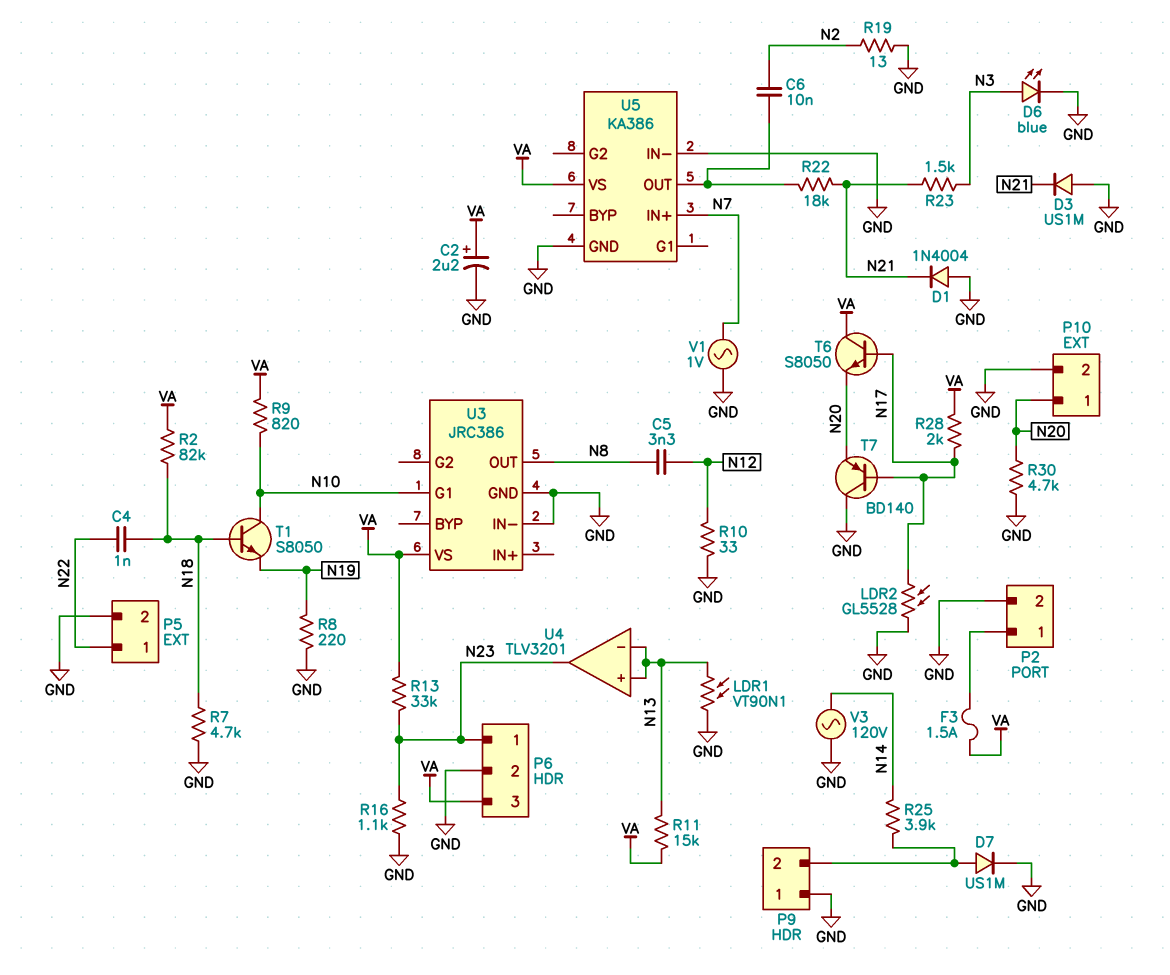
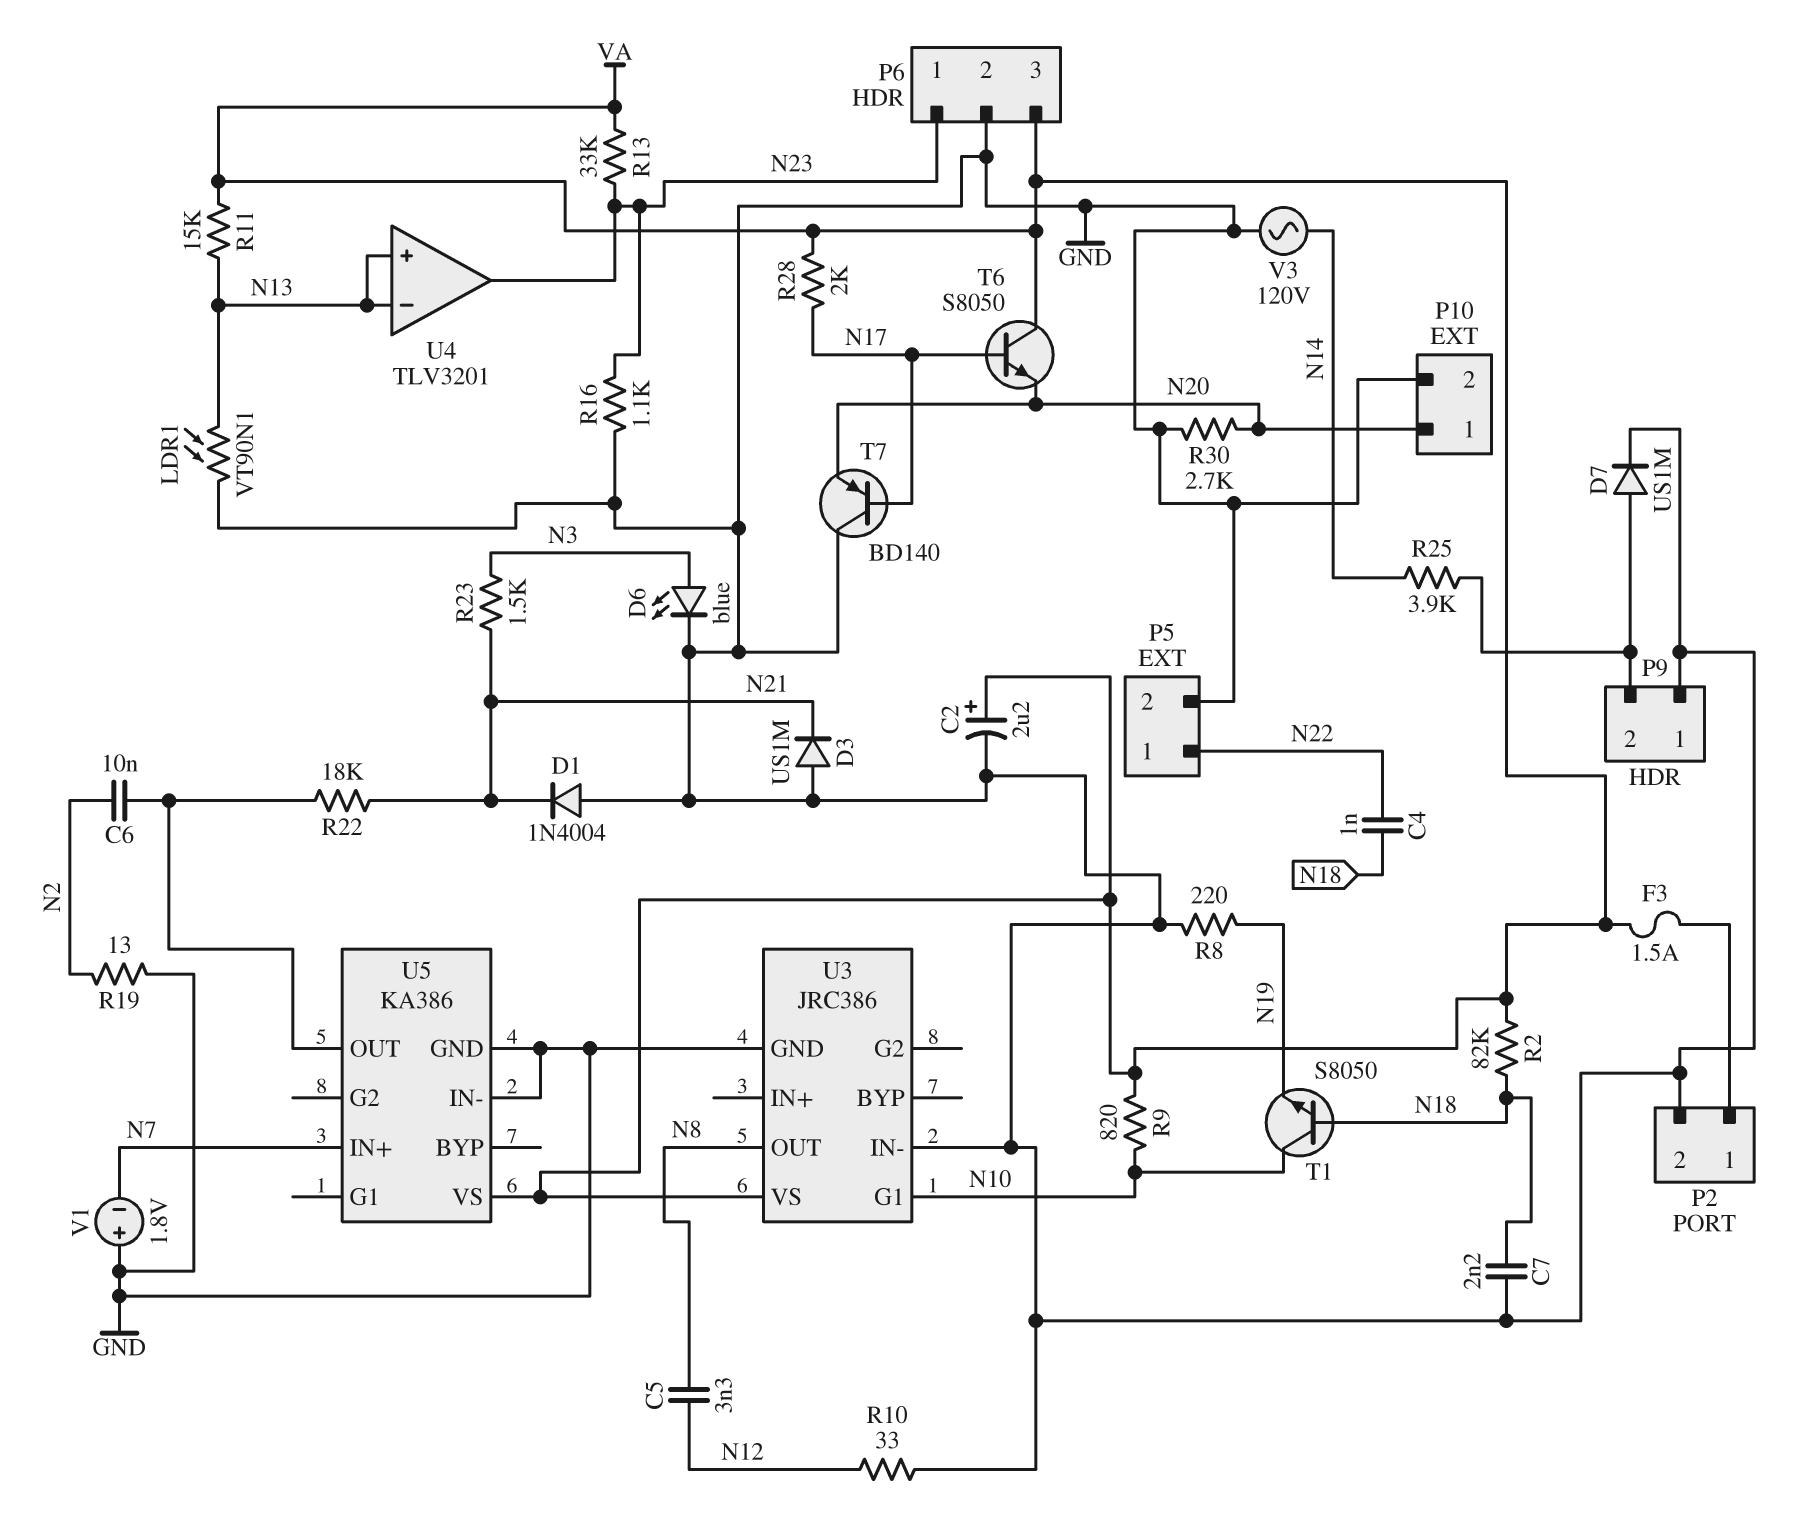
C7: none -> 2.2nF (GND, N18)
LDR2: GL5528 (GND, N17) -> none
R7: 4.7k (GND, N18) -> none
R30: 4.7k (GND, N20) -> 2.7k (GND, N20)
V1: AC 1V (GND, N7) -> 1.8V (plus GND, minus N7)

